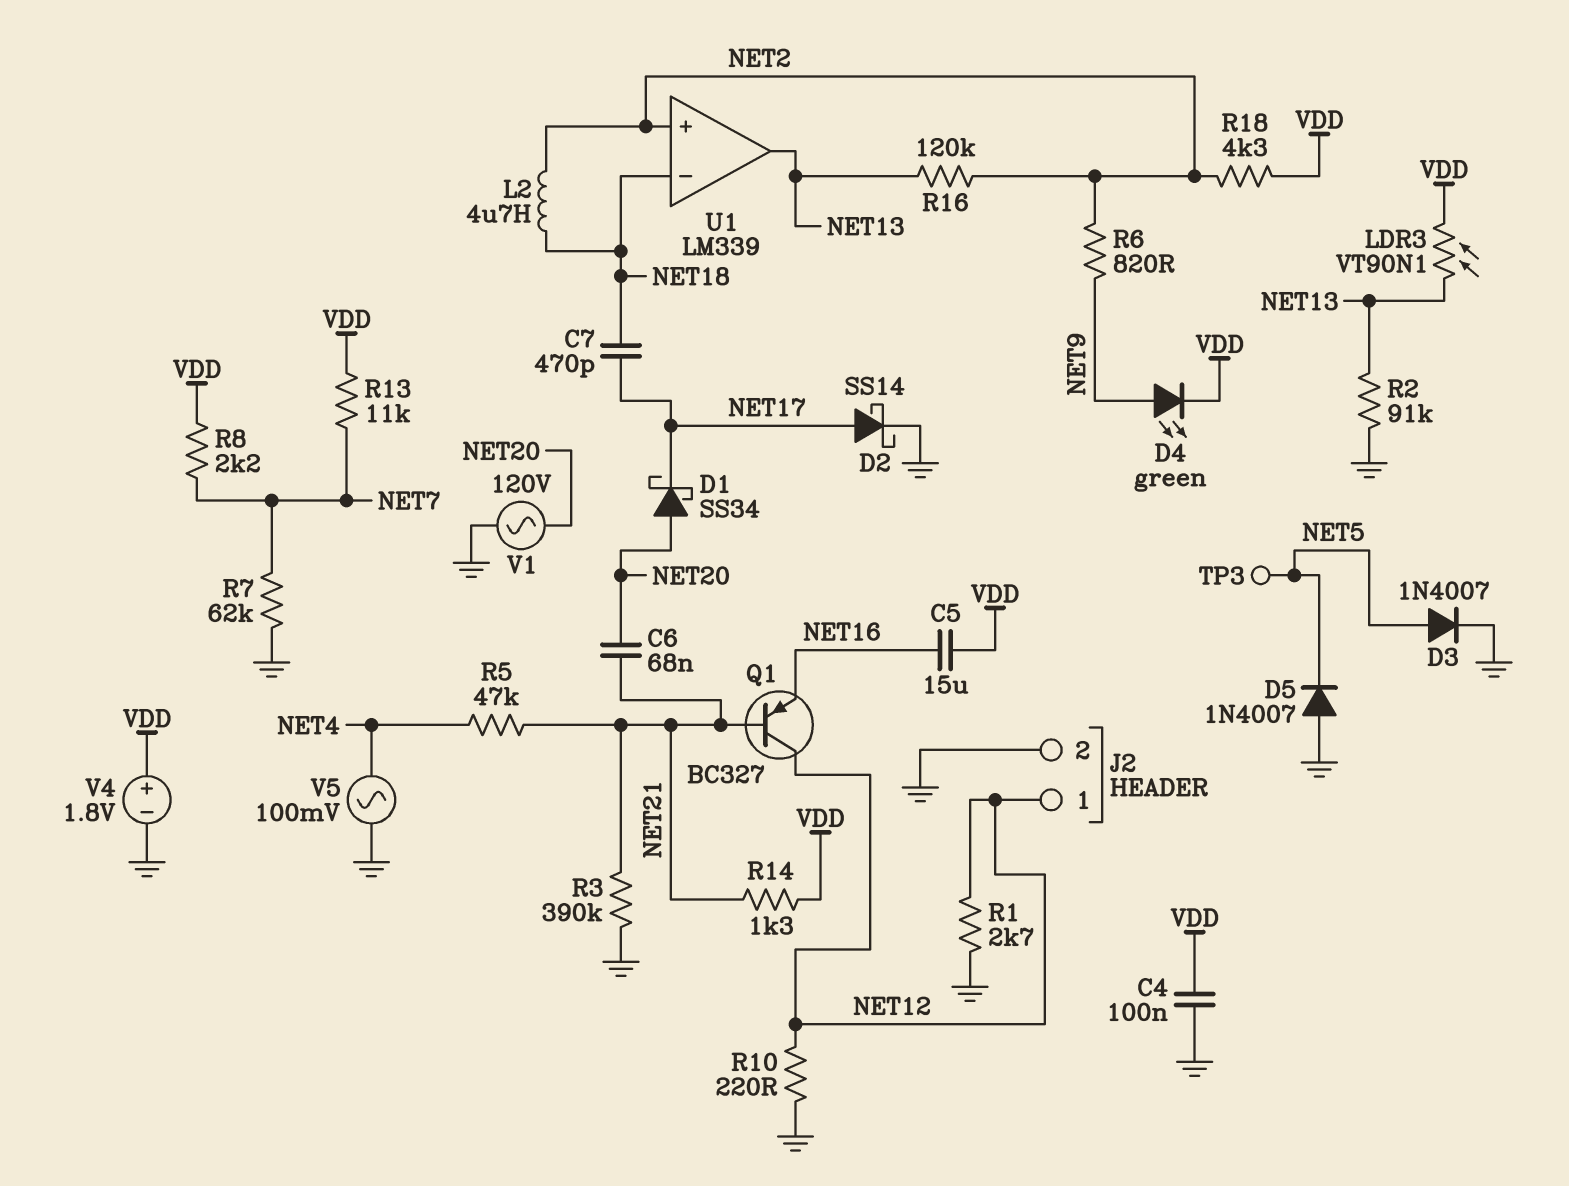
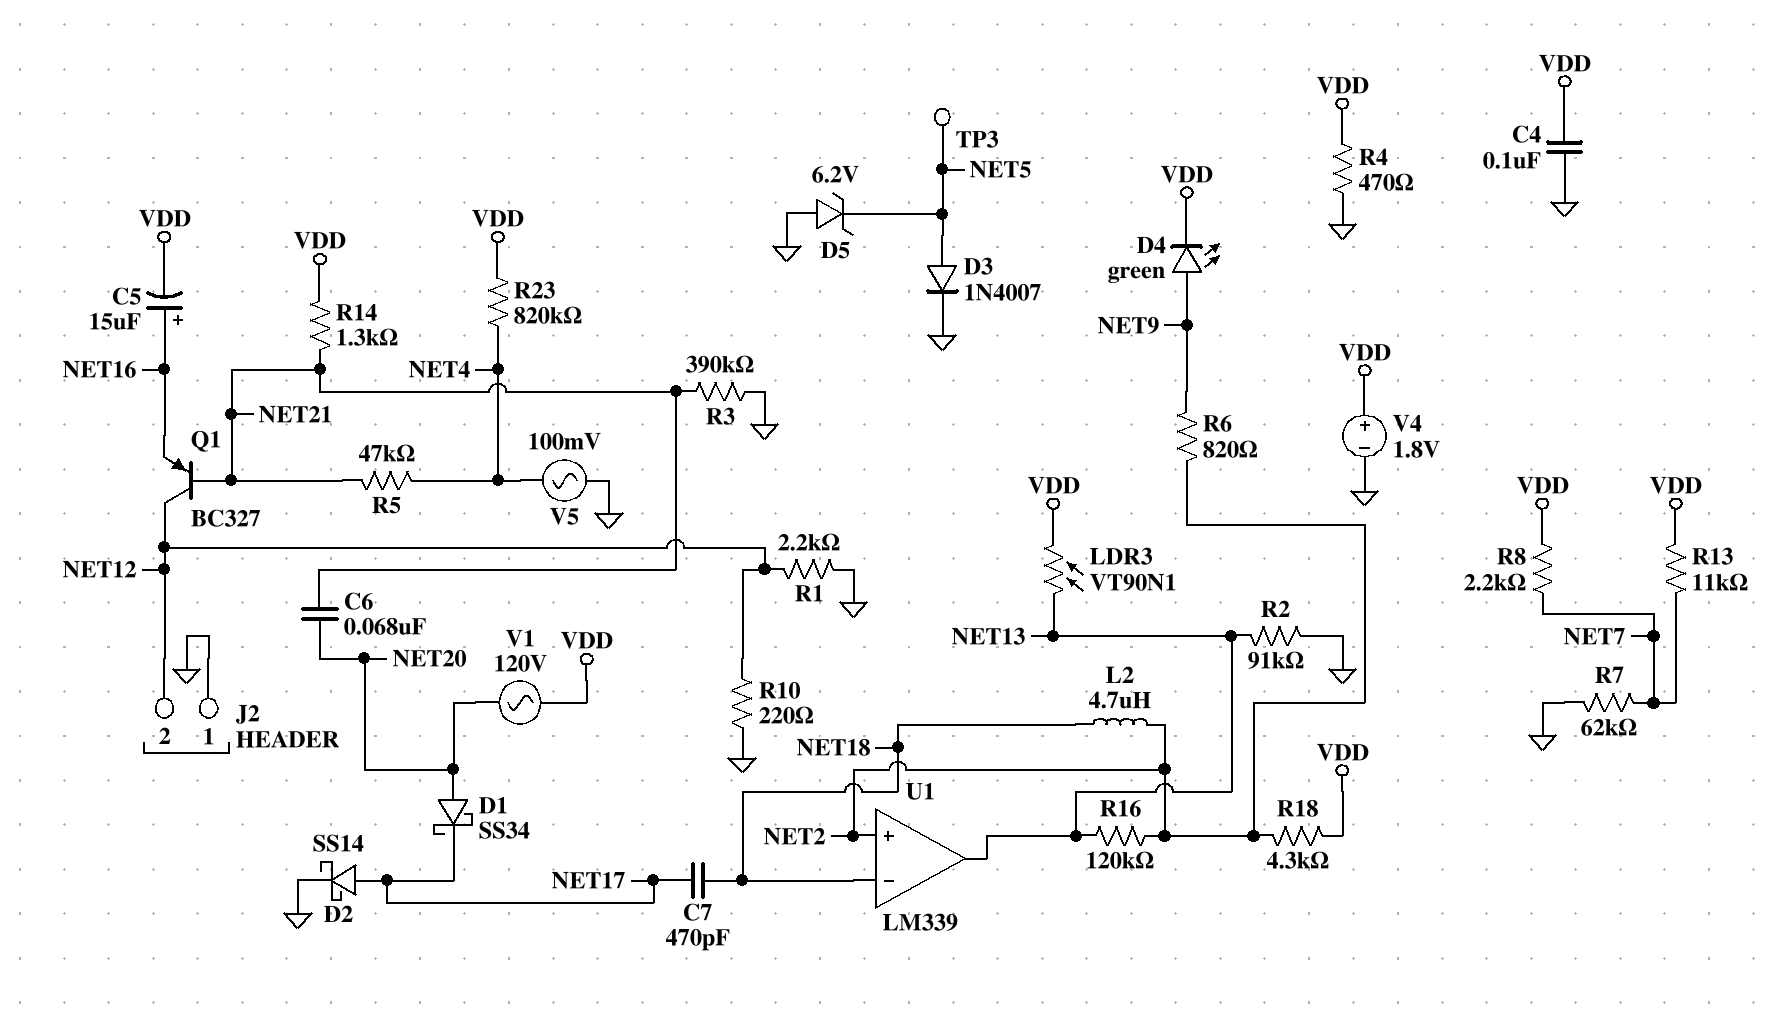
C5: 15uF (NET16, VDD) -> 15uF (plus NET16, minus VDD)
D5: diode 1N4007 (A GND, K NET5) -> zener 6.2V (A GND, K NET5)
J2 pin 1: NET12 -> GND
J2 pin 2: GND -> NET12
R1: 2.7k (GND, NET12) -> 2.2k (GND, NET12)
R4: none -> 470 (GND, VDD)
R23: none -> 820k (NET4, VDD)
V1: AC 120V (GND, NET20) -> AC 120V (NET20, VDD)

